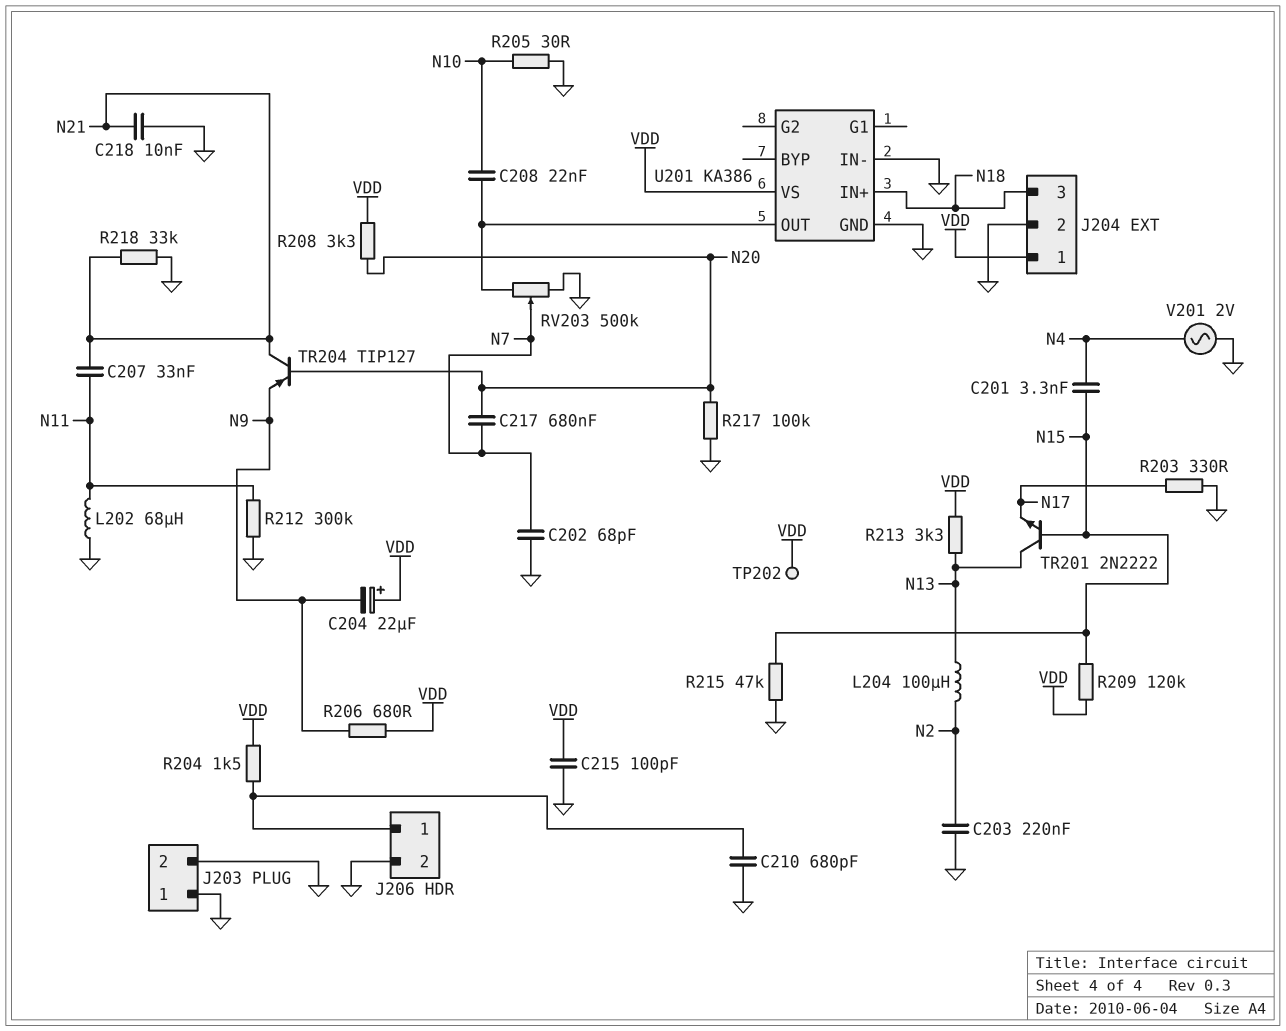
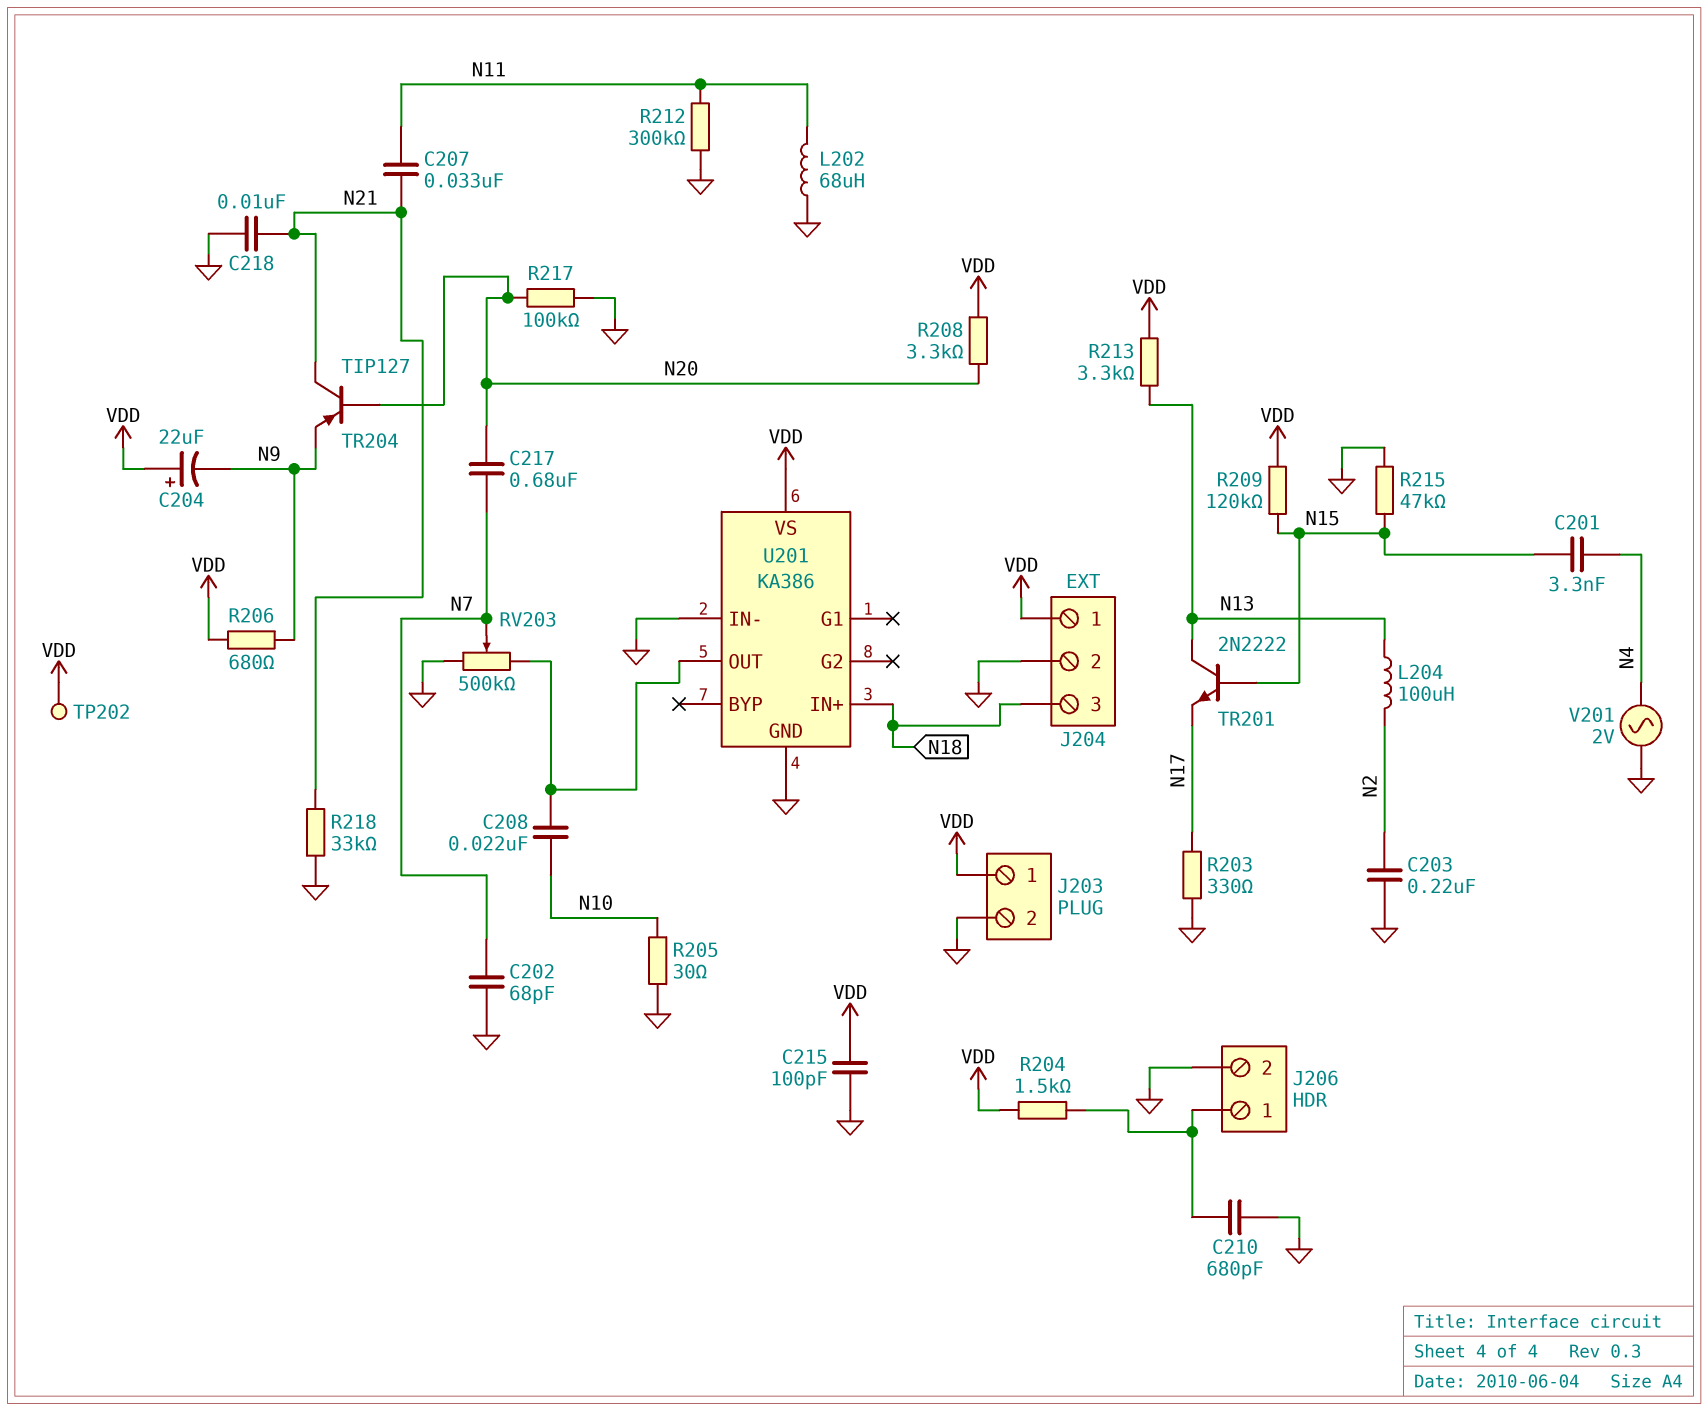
J203 pin 1: GND -> VDD

